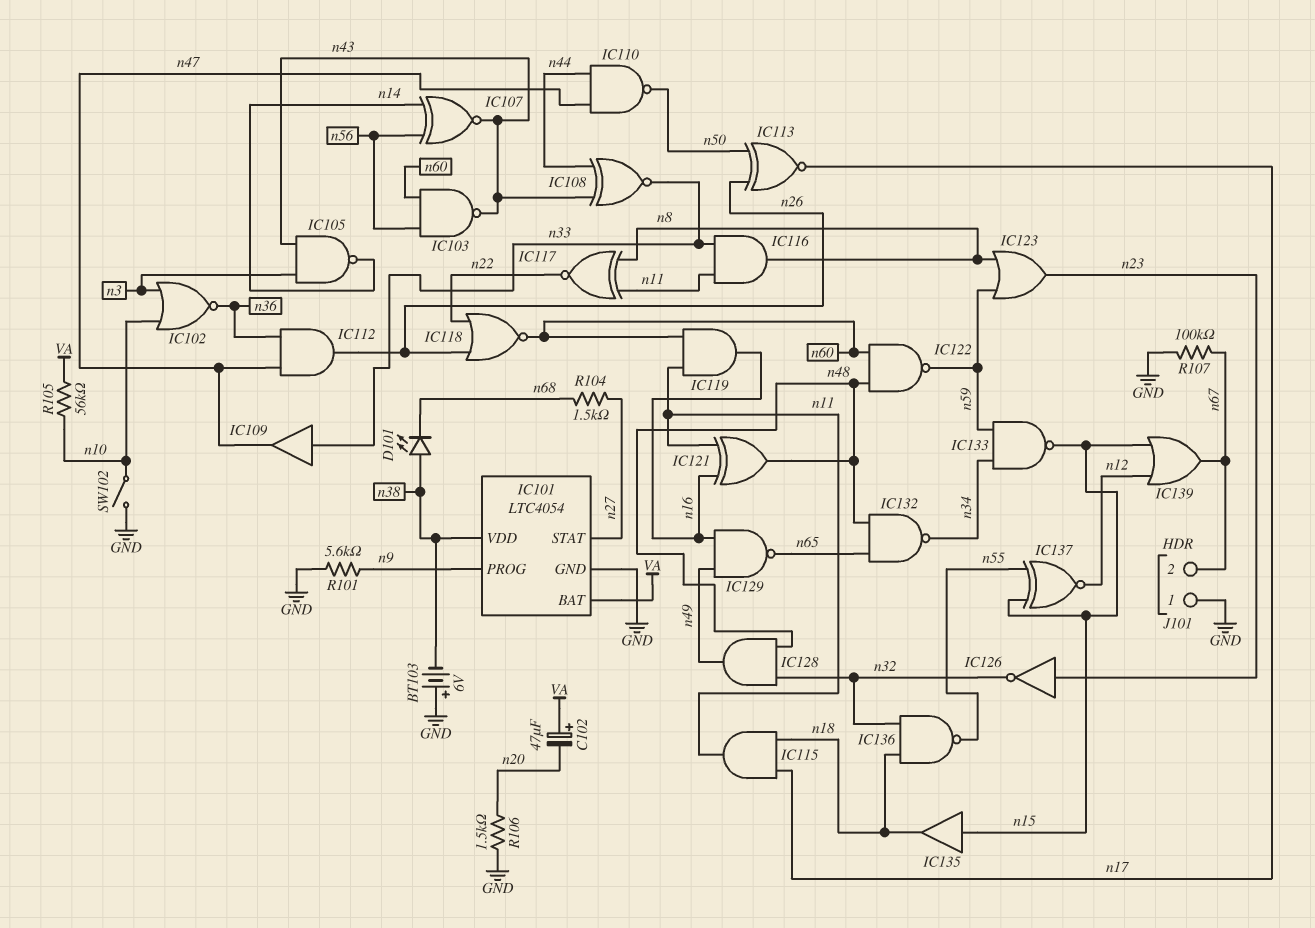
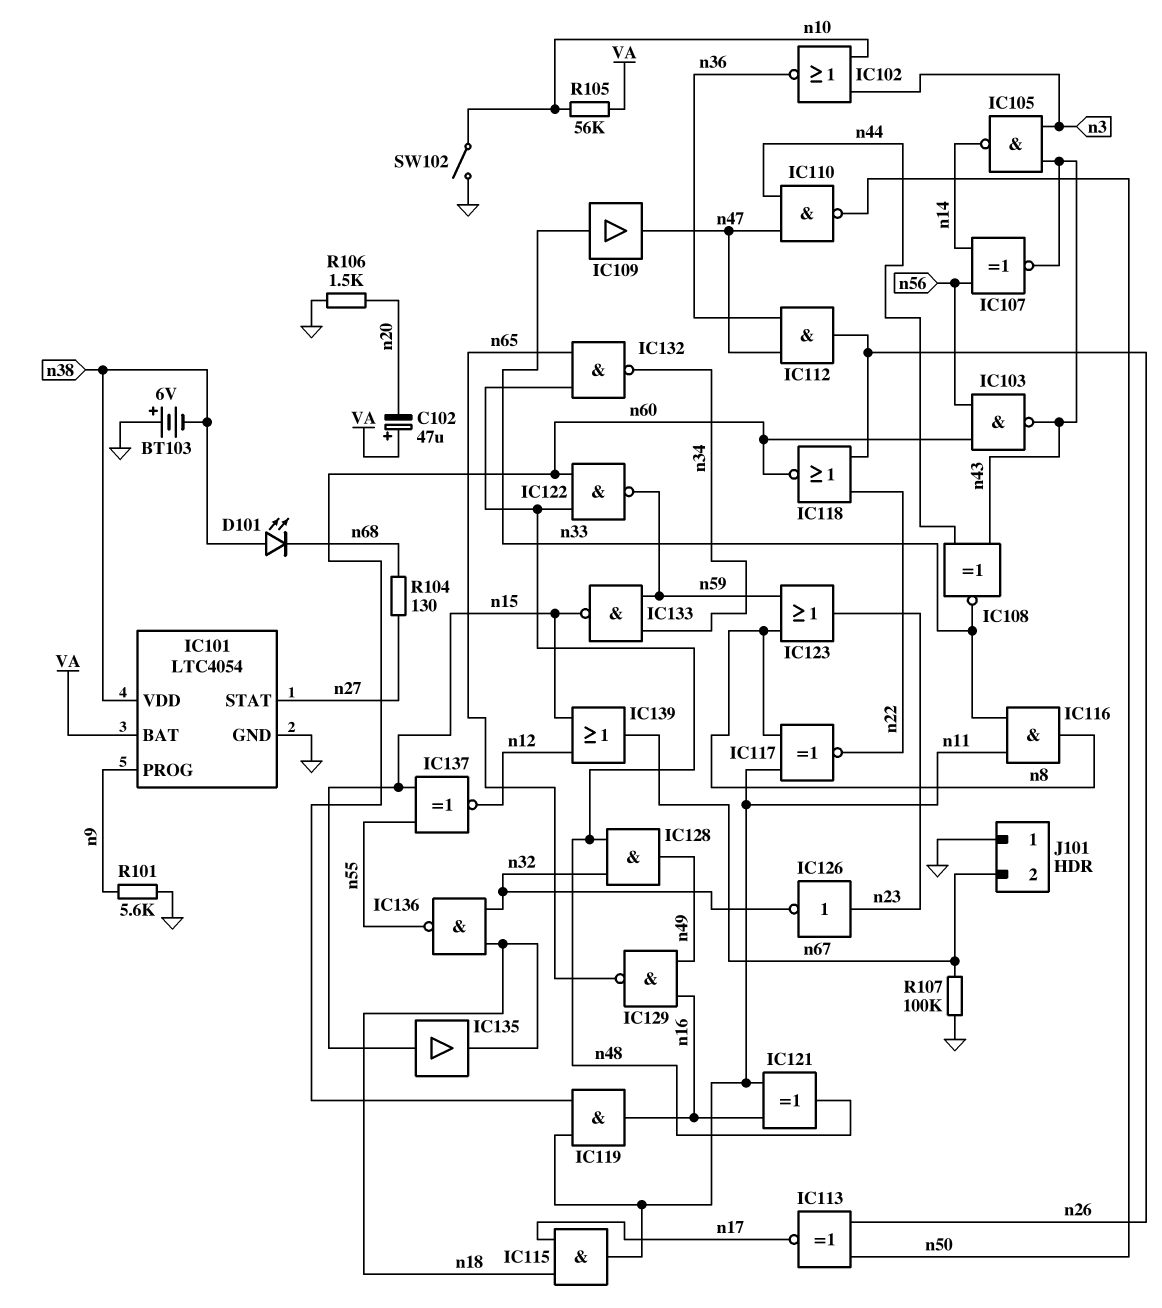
R104: 1.5k (n27, n68) -> 130 (n27, n68)

